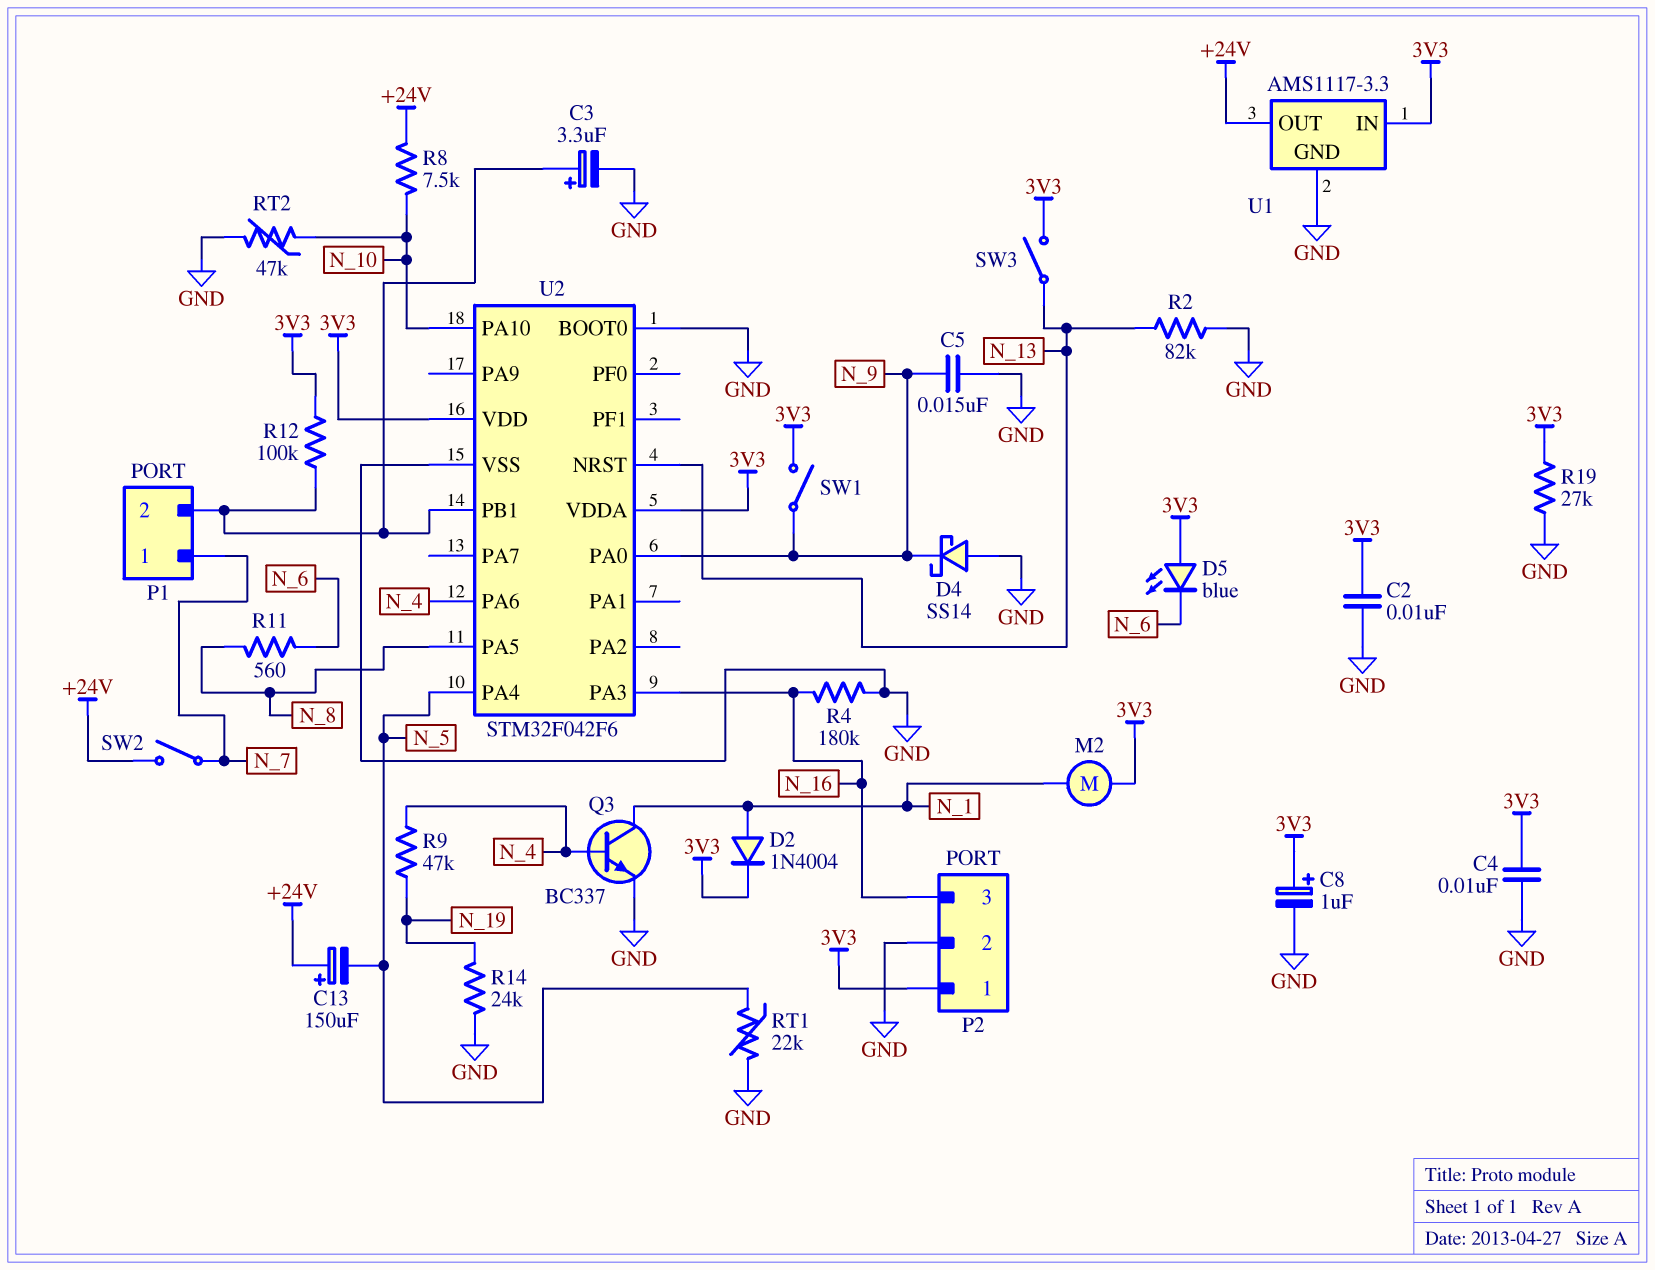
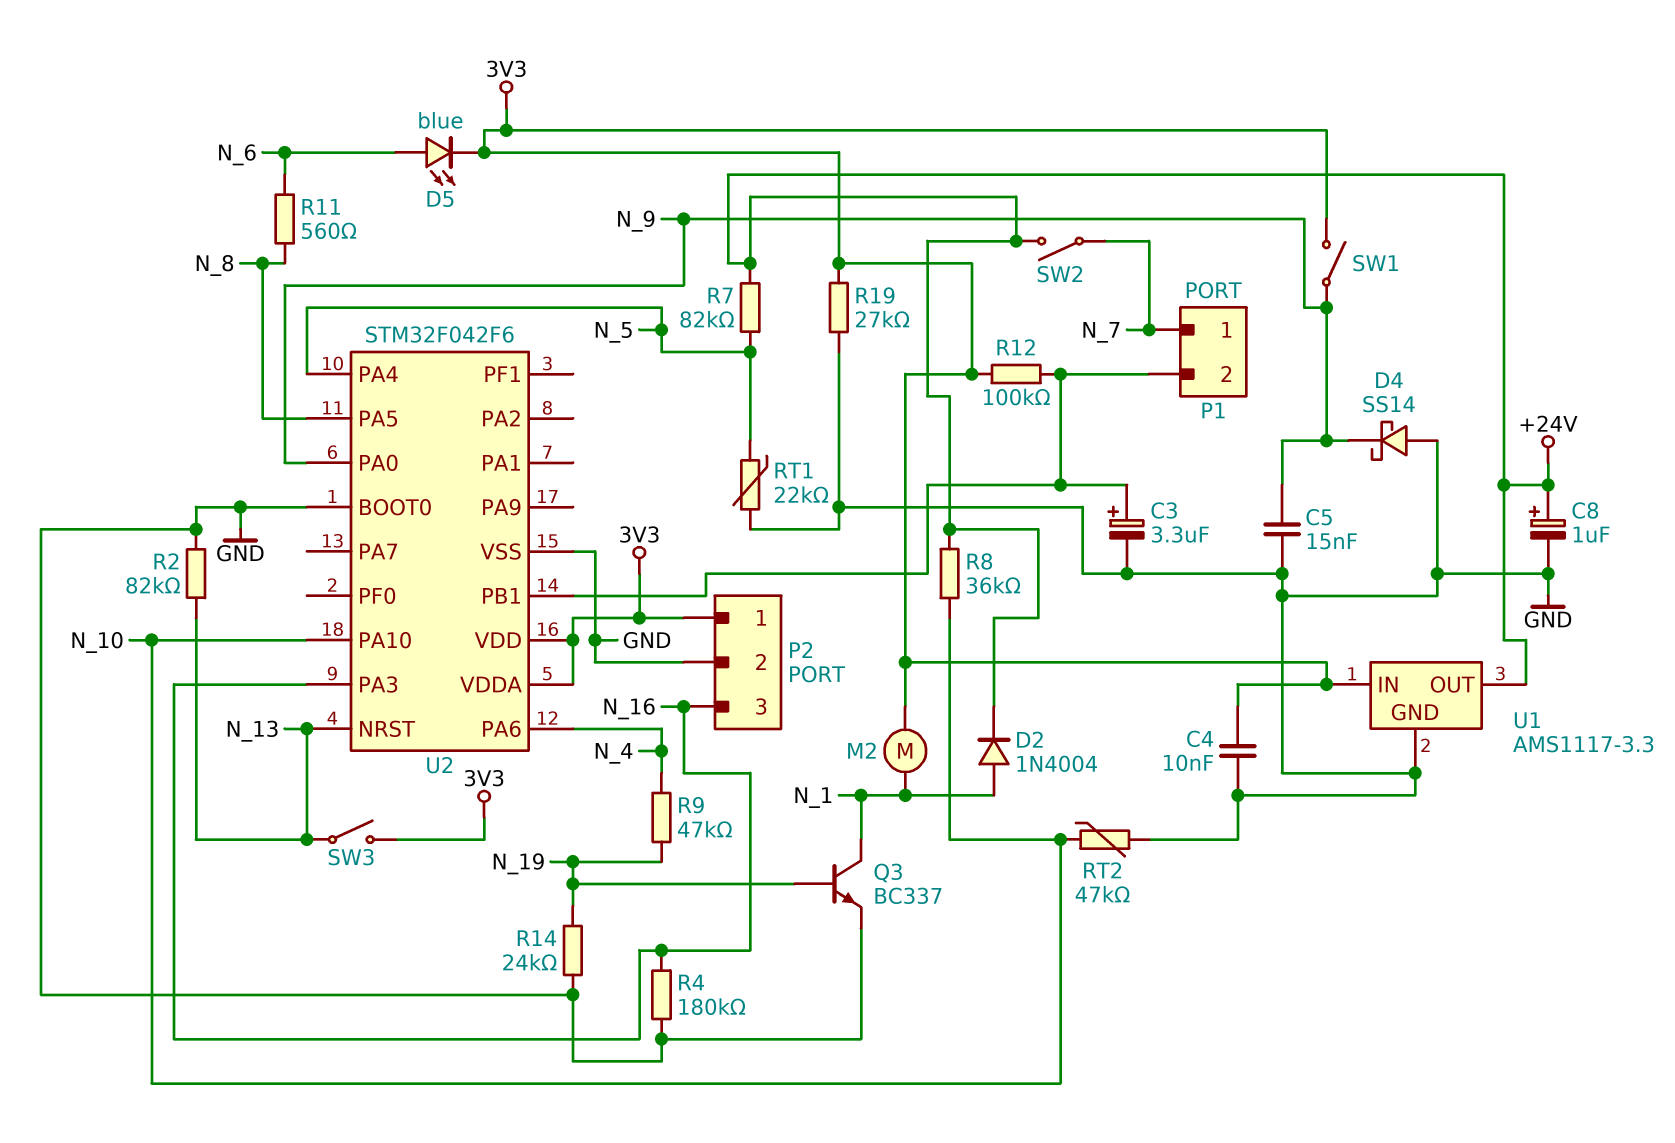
C2: 10nF (3V3, GND) -> none
C8: 1uF (plus 3V3, minus GND) -> 1uF (plus +24V, minus GND)
C13: 150uF (plus +24V, minus N_5) -> none
D2: diode 1N4004 (A N_1, K 3V3) -> diode 1N4004 (A N_1, K +24V)
D5: LED blue (A 3V3, K N_6) -> LED blue (A N_6, K 3V3)
Q3: NPN BC337 (B N_4, C N_1, E GND) -> NPN BC337 (B N_19, C N_1, E GND)
R7: none -> 82k (+24V, N_5)
R8: 7.5k (+24V, N_10) -> 36k (+24V, N_10)

